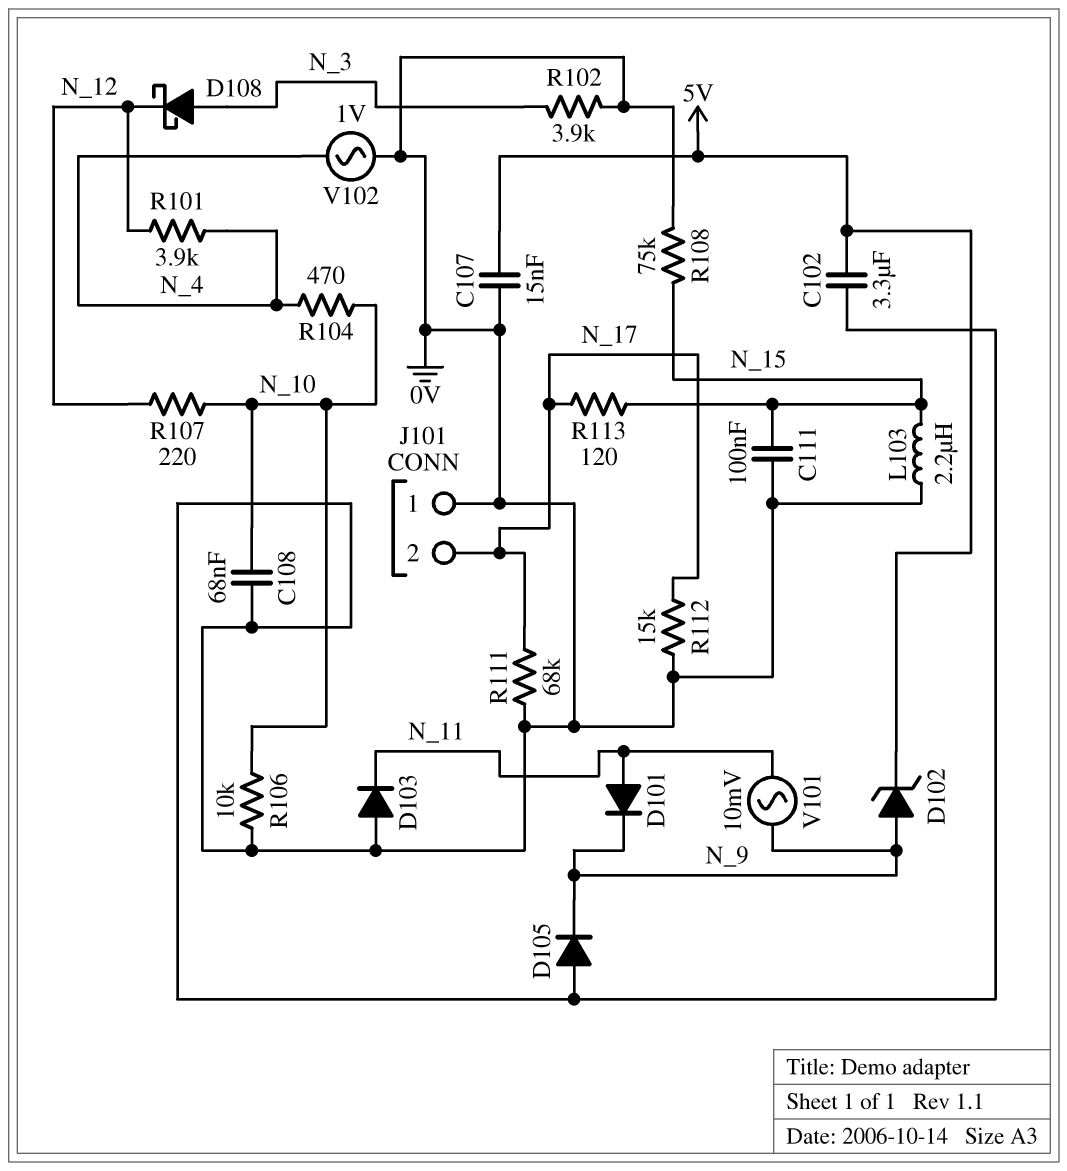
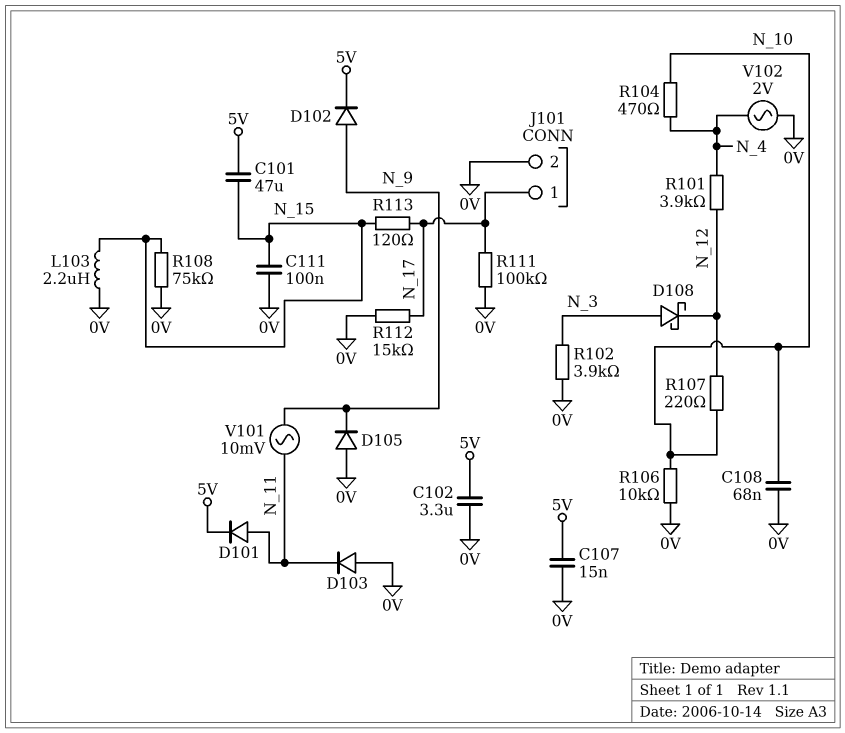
C101: none -> 47uF (5V, N_15)
D101: diode (A N_11, K N_9) -> diode (A N_11, K 5V)
D102: zener (A N_9, K 5V) -> diode (A N_9, K 5V)
J101 pin 1: 0V -> N_17
J101 pin 2: N_17 -> 0V
R111: 68k (0V, N_17) -> 100k (0V, N_17)
V102: AC 1V (0V, N_4) -> AC 2V (0V, N_4)

